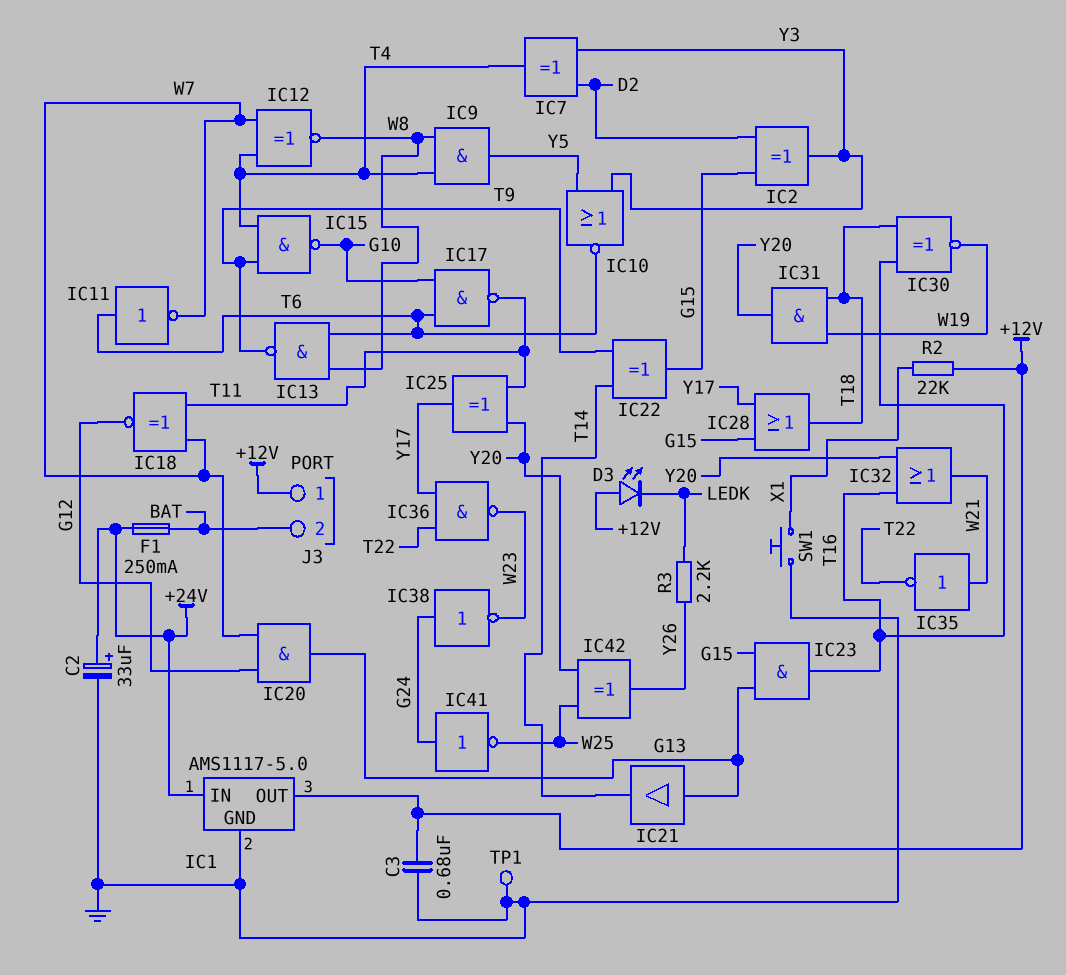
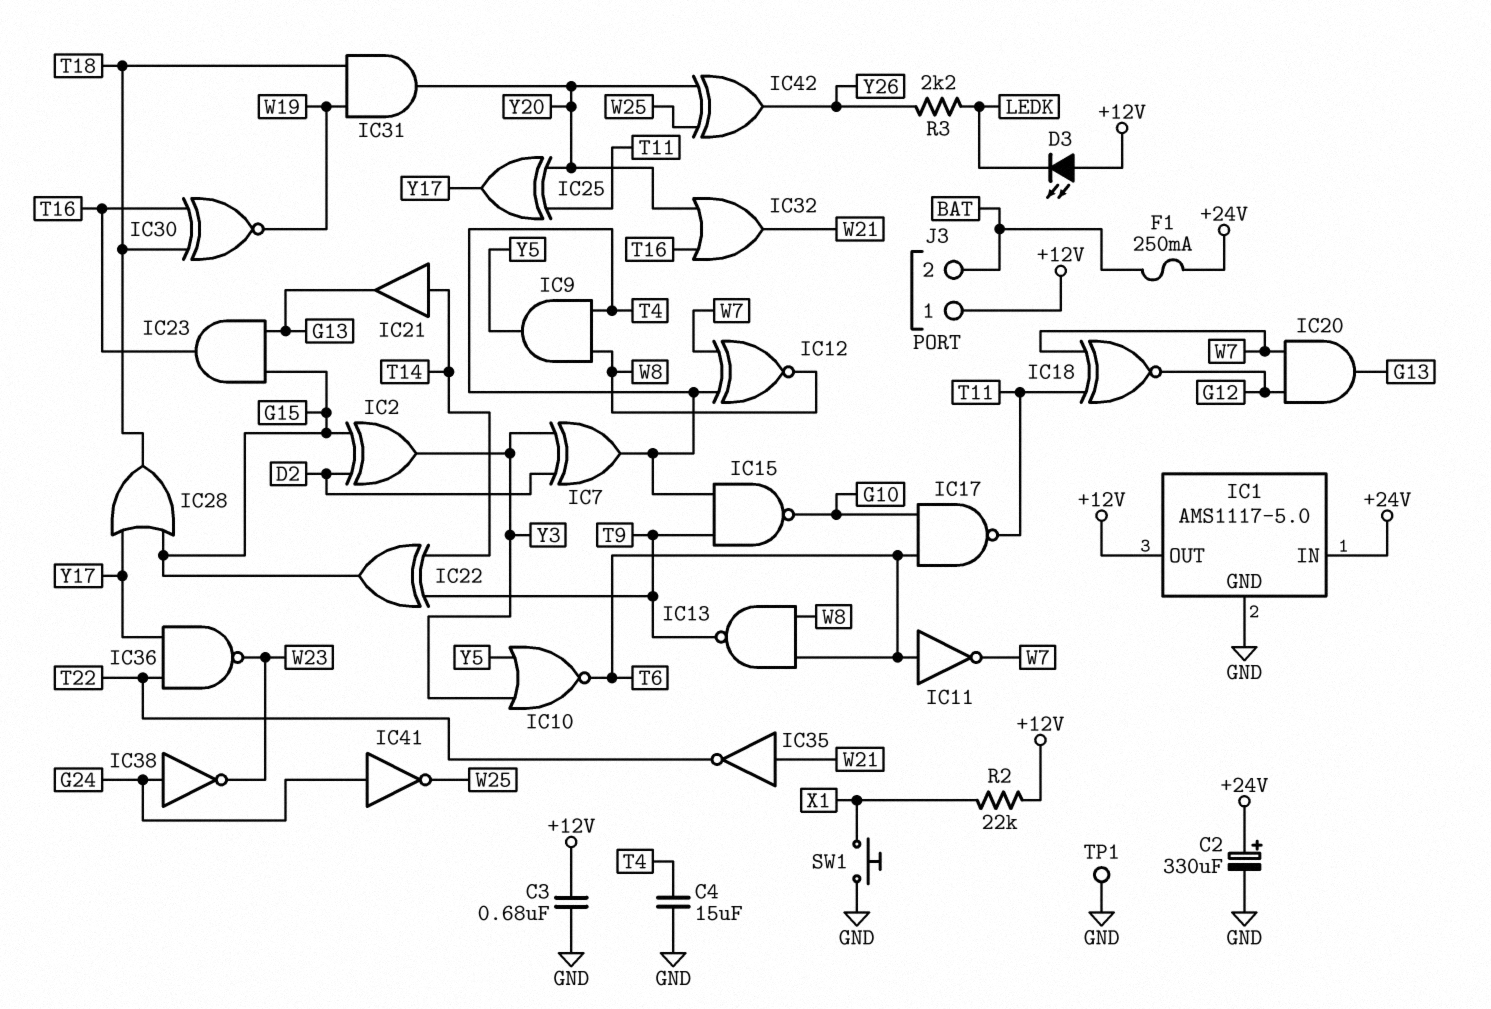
C2: 33uF (plus +24V, minus GND) -> 330uF (plus +24V, minus GND)
C4: none -> 15uF (GND, T4)
IC21: buffer (in G13, out T14) -> buffer (in T14, out G13)

